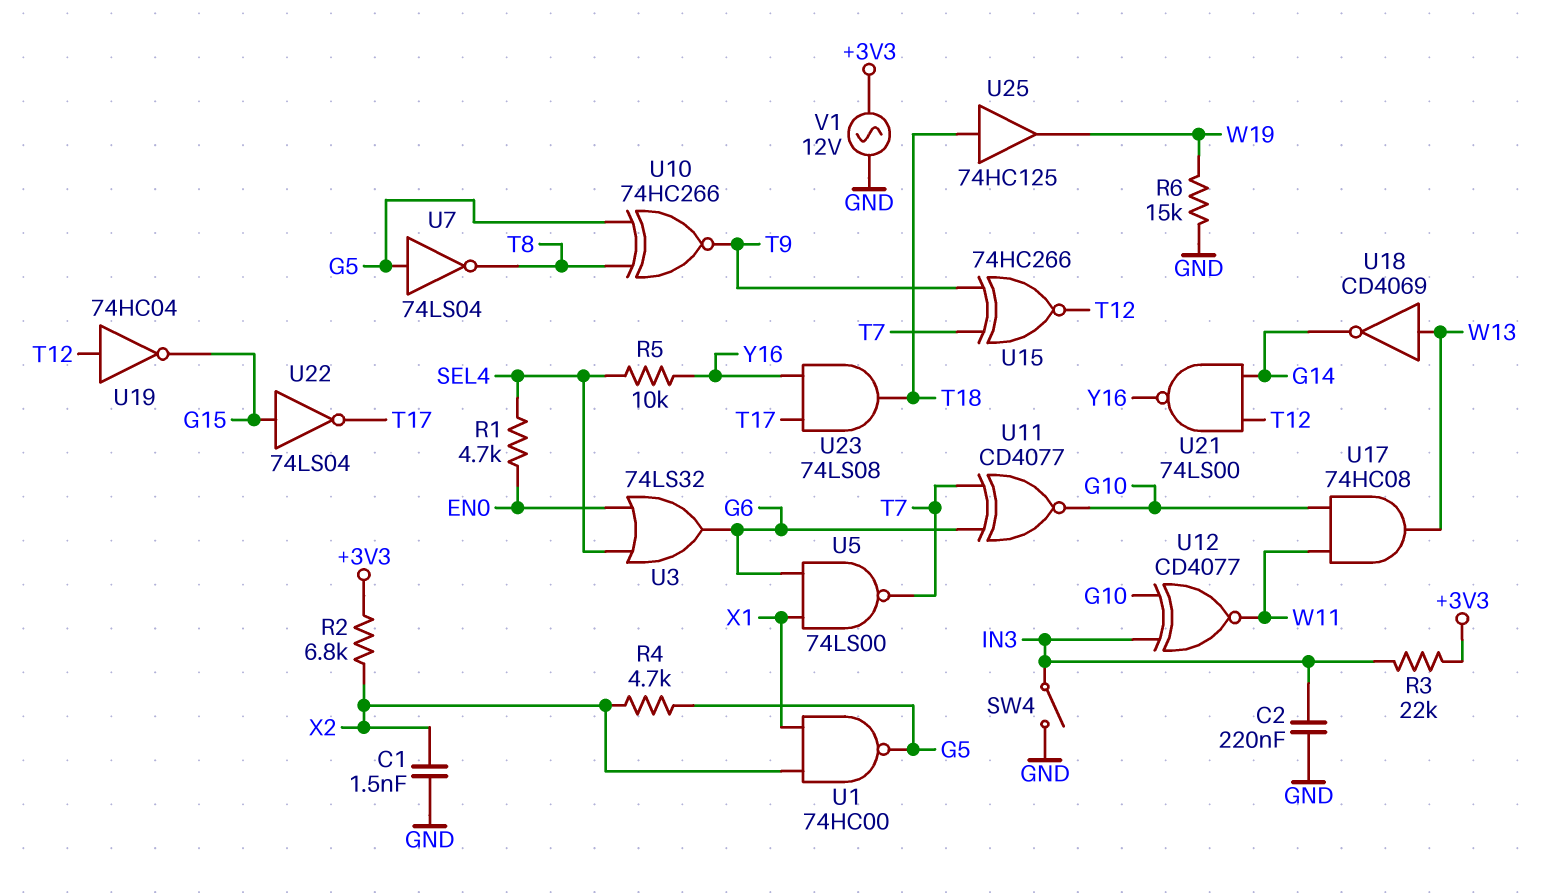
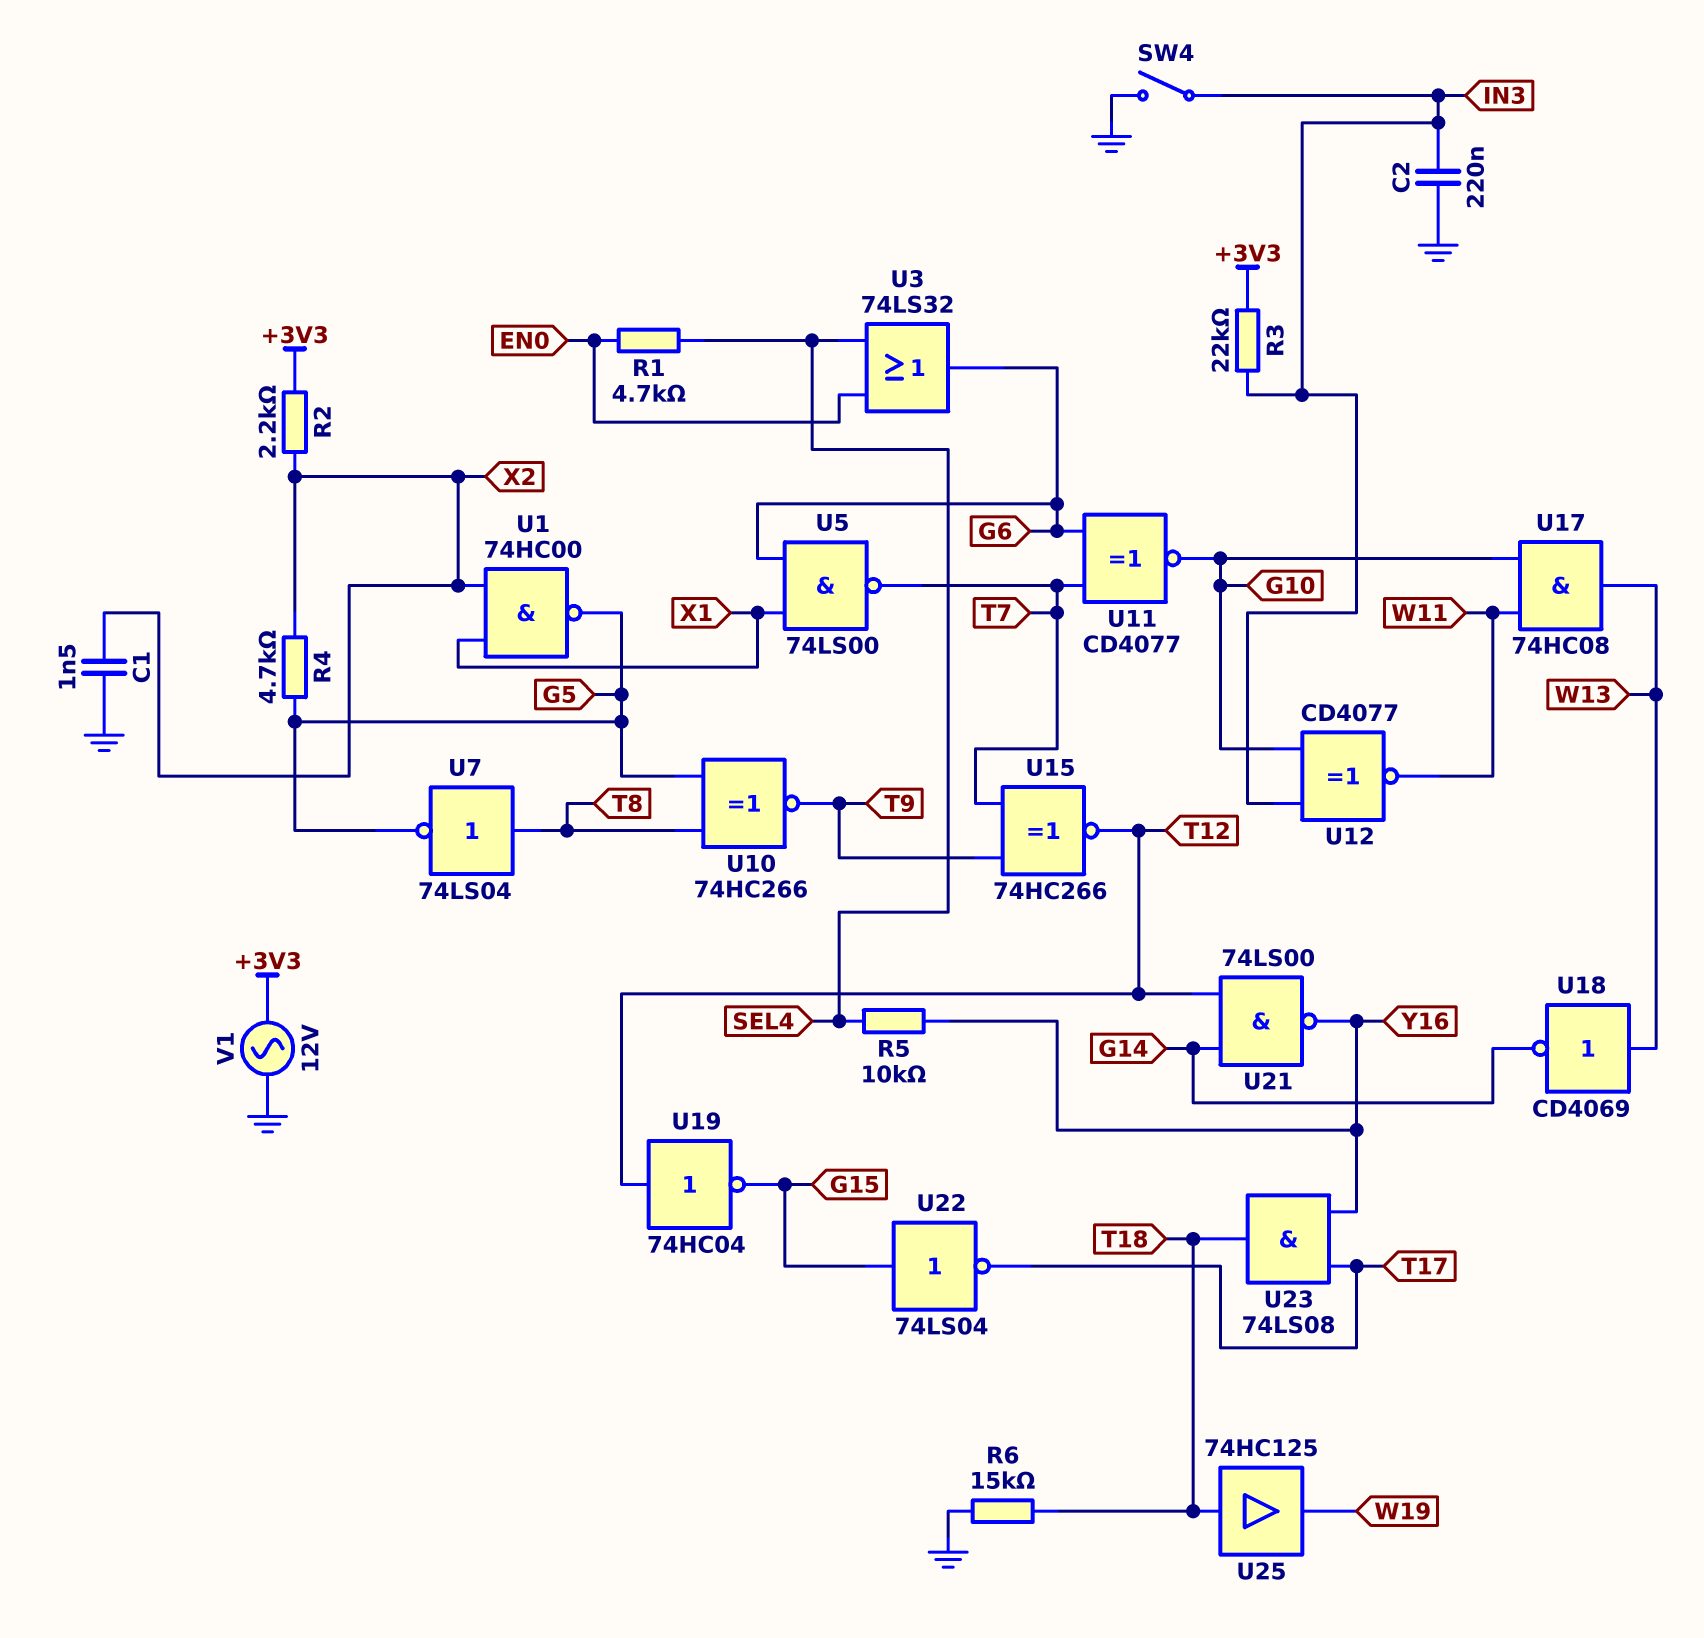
R2: 6.8k (+3V3, X2) -> 2.2k (+3V3, X2)
R6: 15k (GND, W19) -> 15k (GND, T18)
U7: NOT 74LS04 (in G5, out T8) -> NOT 74LS04 (in T8, out G5)

